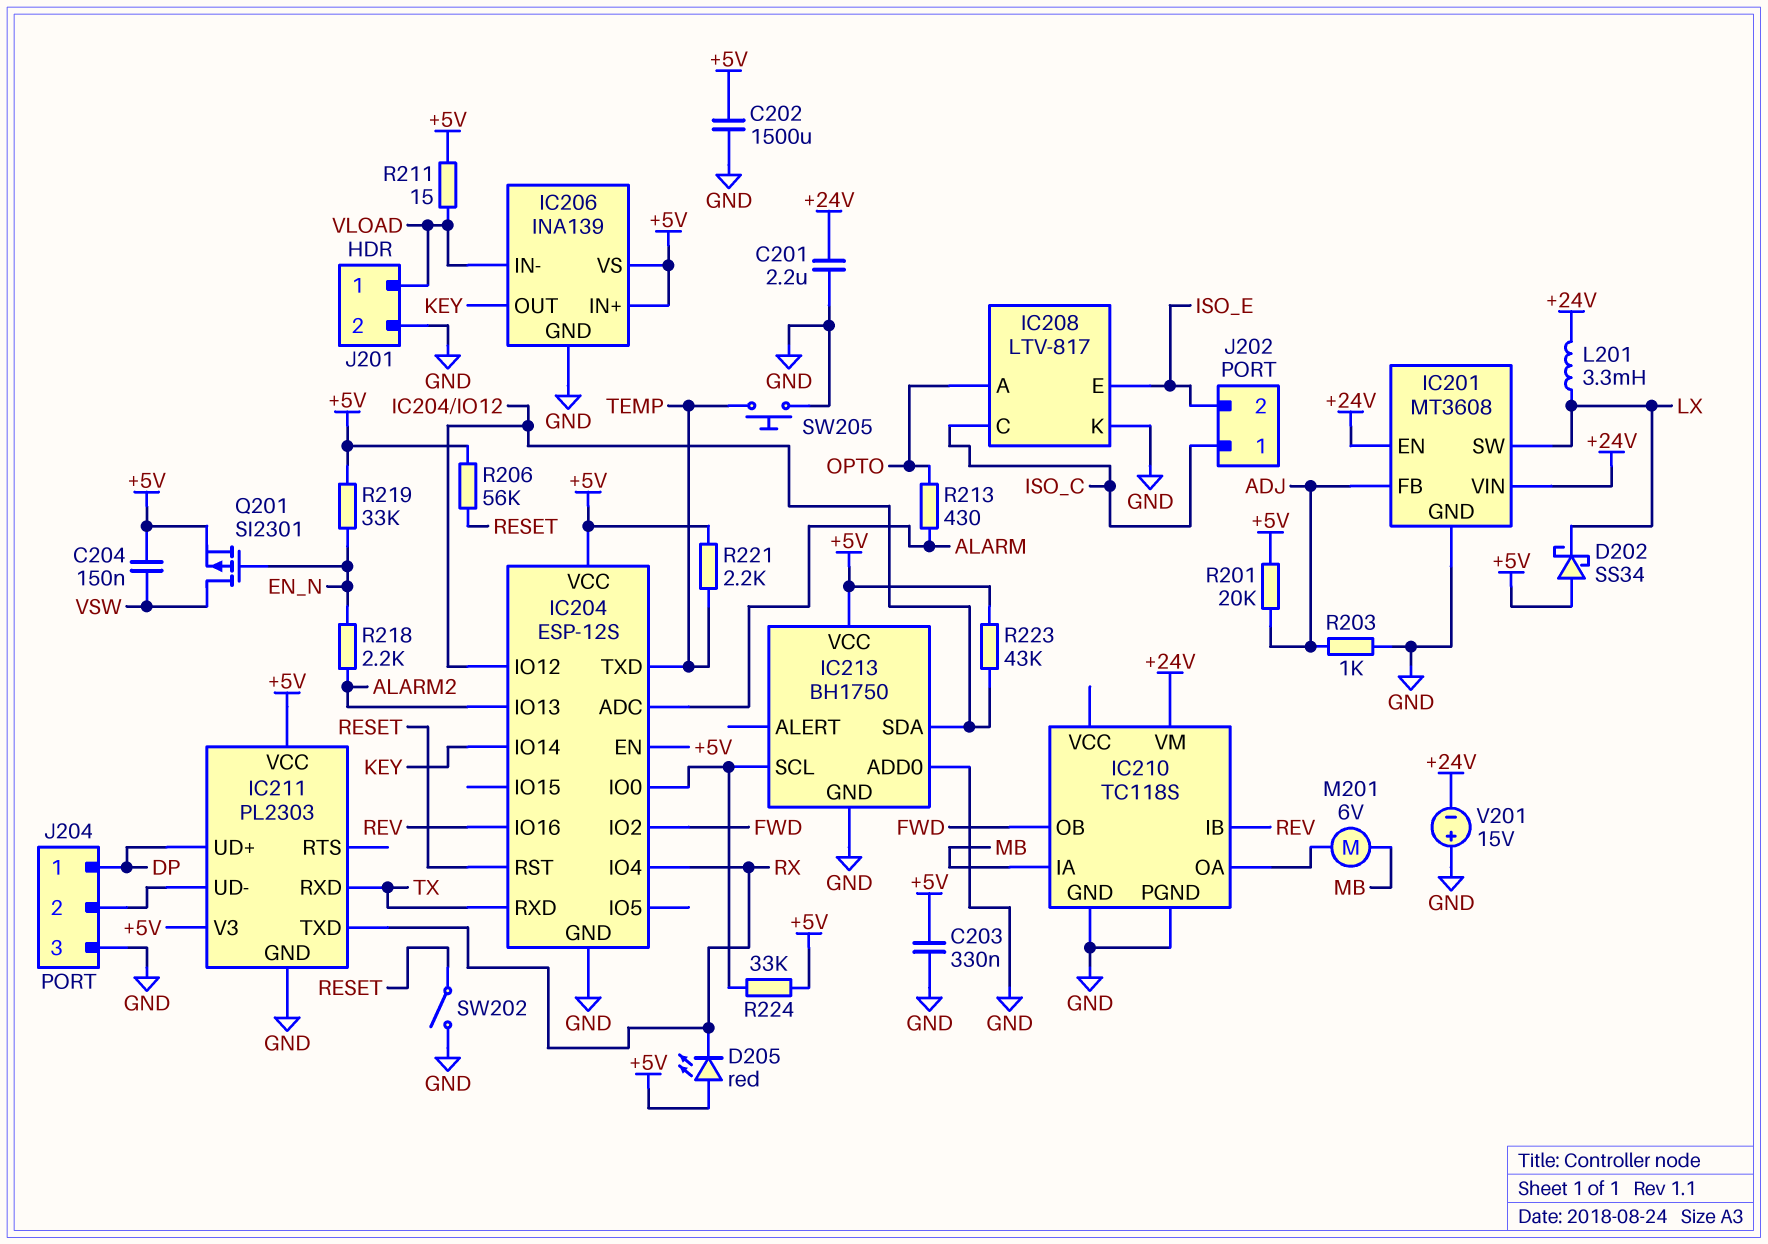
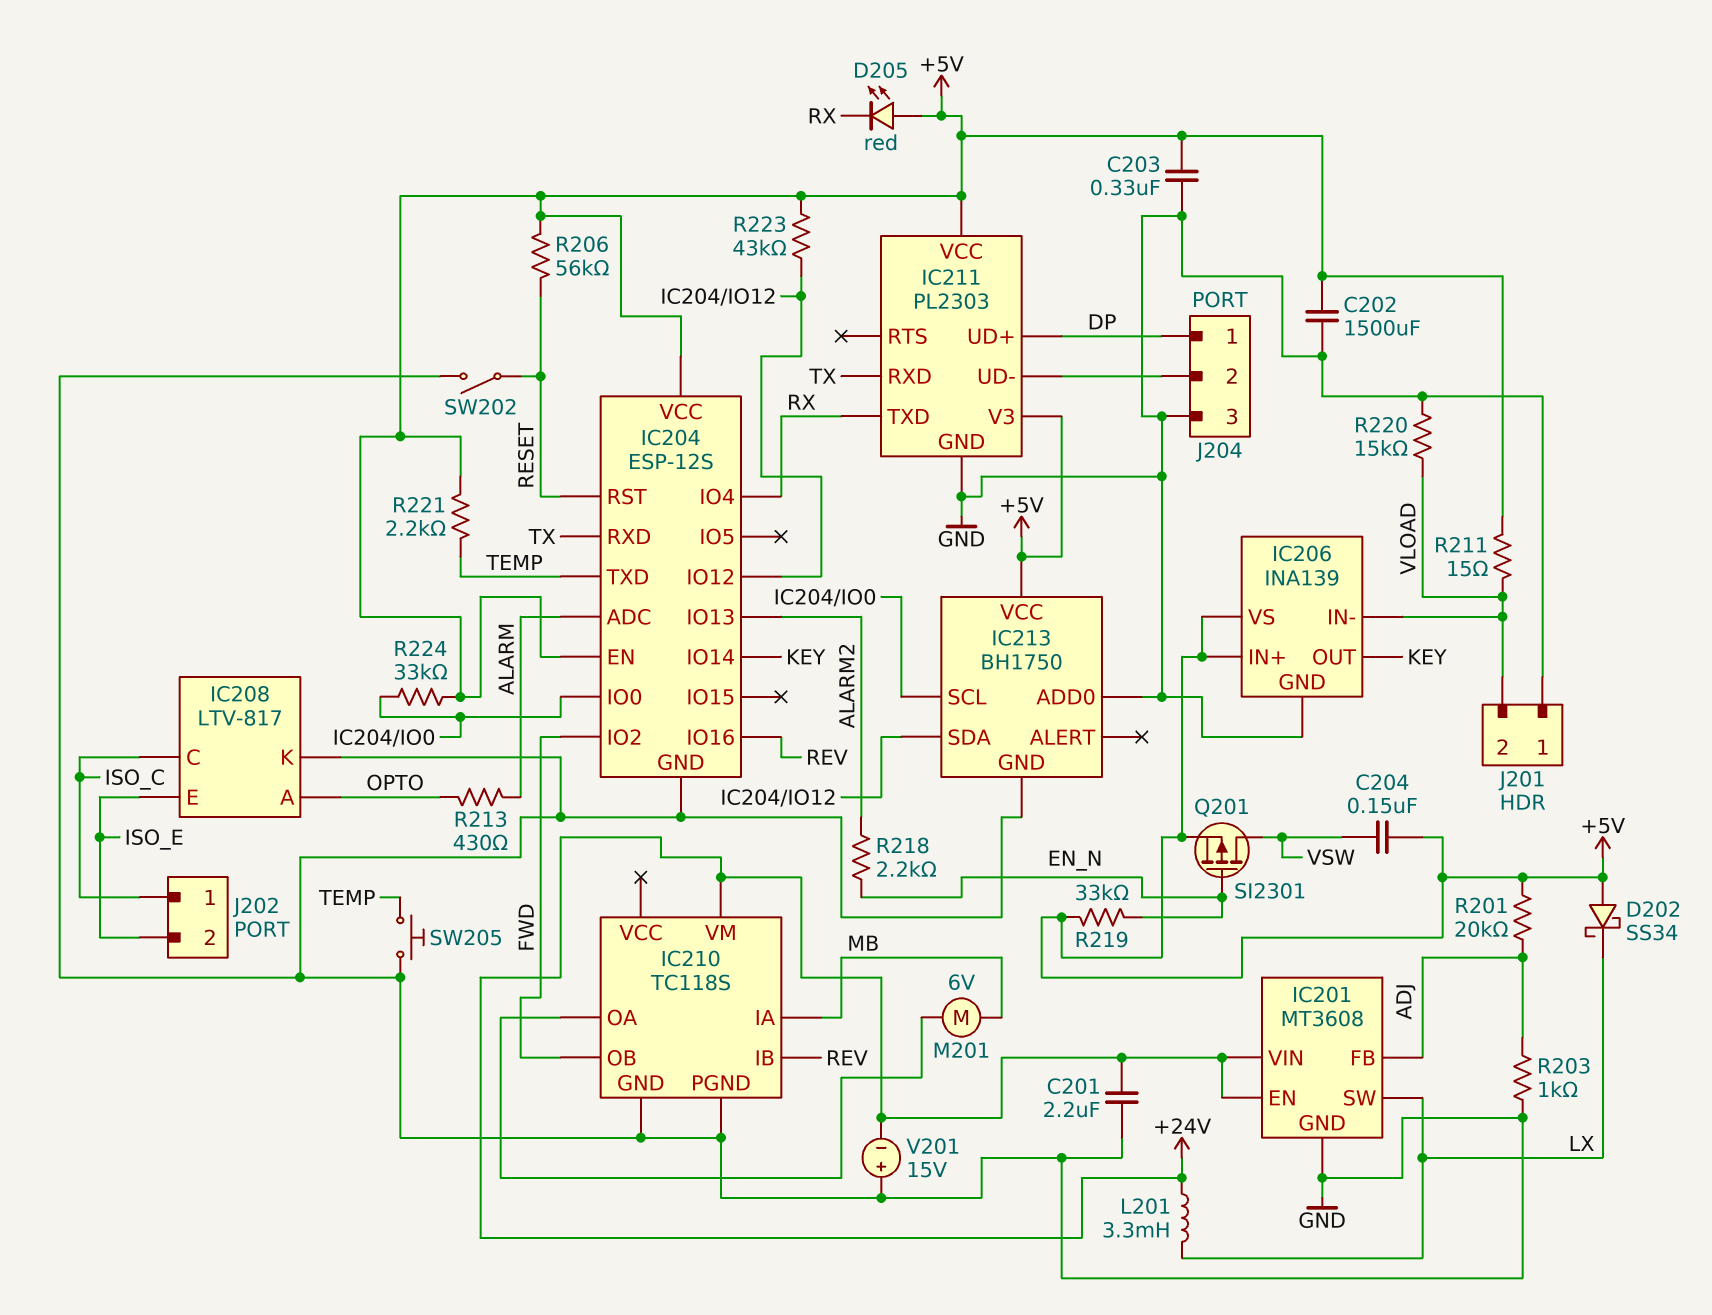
J201 pin 1: VLOAD -> GND
J201 pin 2: GND -> VLOAD
R220: none -> 15k (GND, VLOAD)

